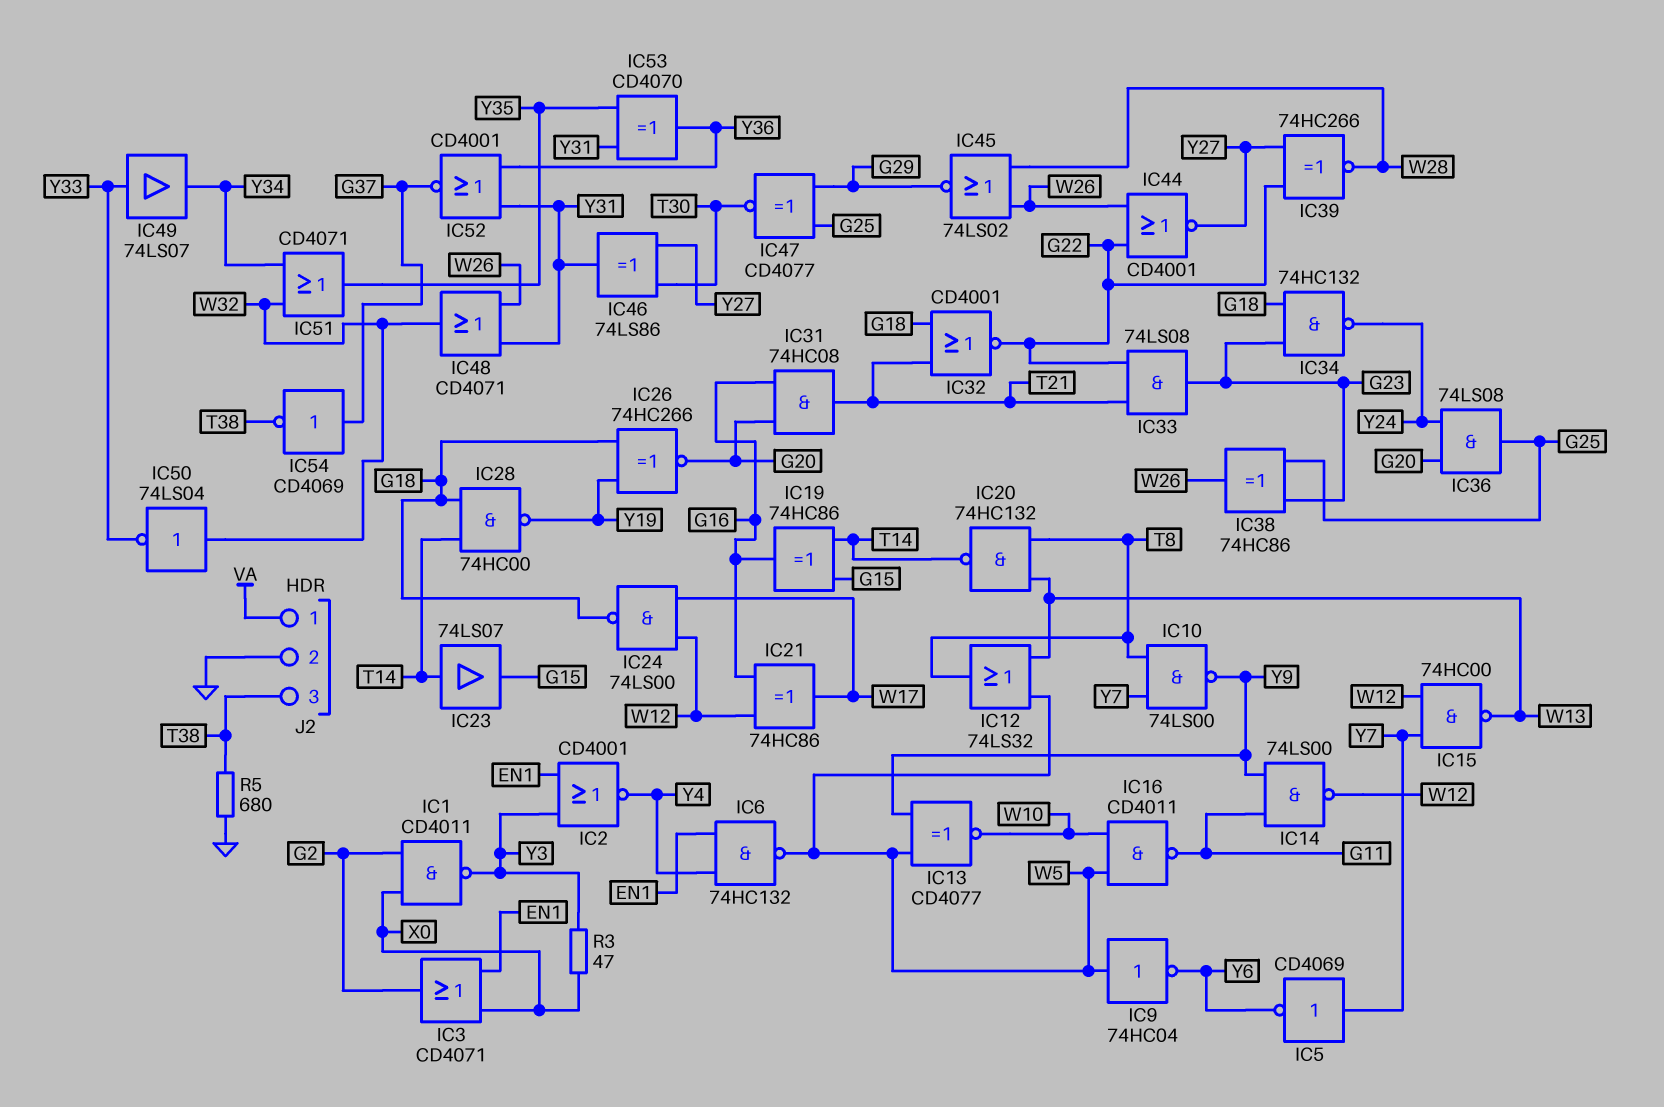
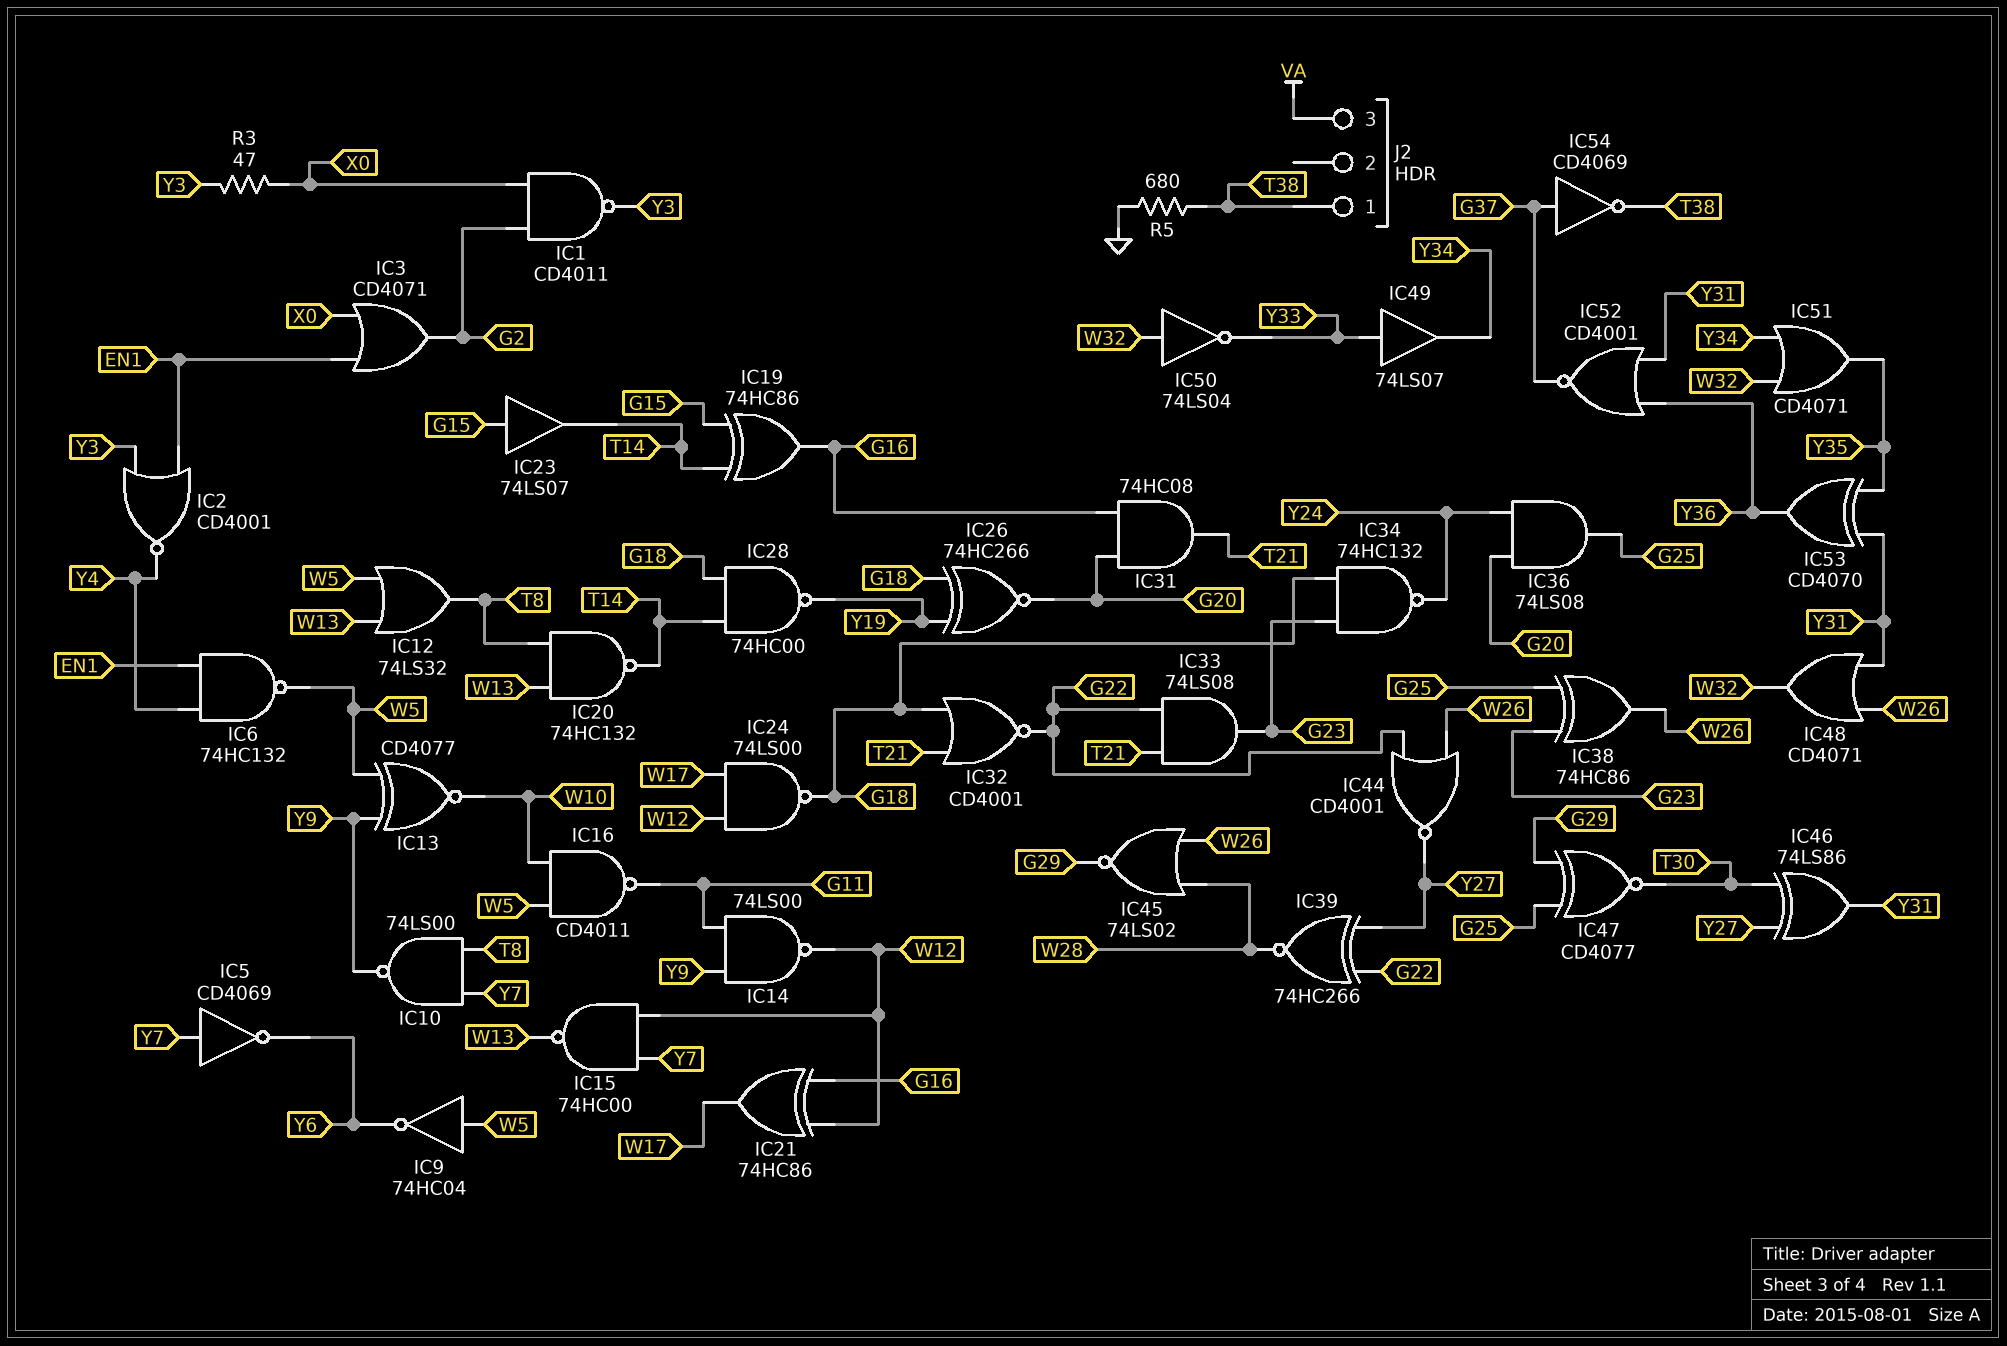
IC23: buffer 74LS07 (in T14, out G15) -> buffer 74LS07 (in G15, out T14)
J2 pin 1: VA -> T38
J2 pin 2: GND -> none
J2 pin 3: T38 -> VA

